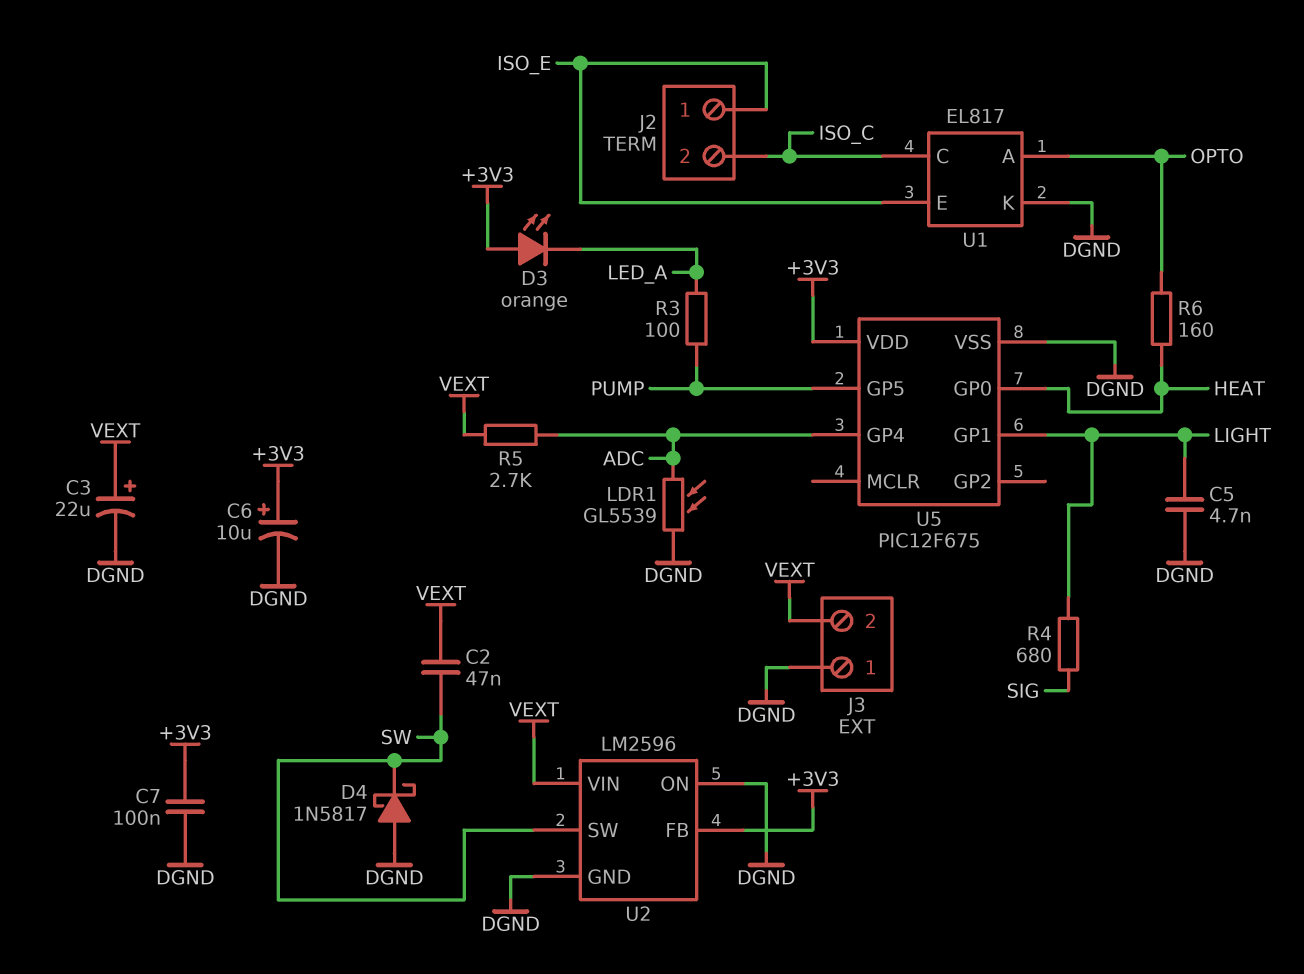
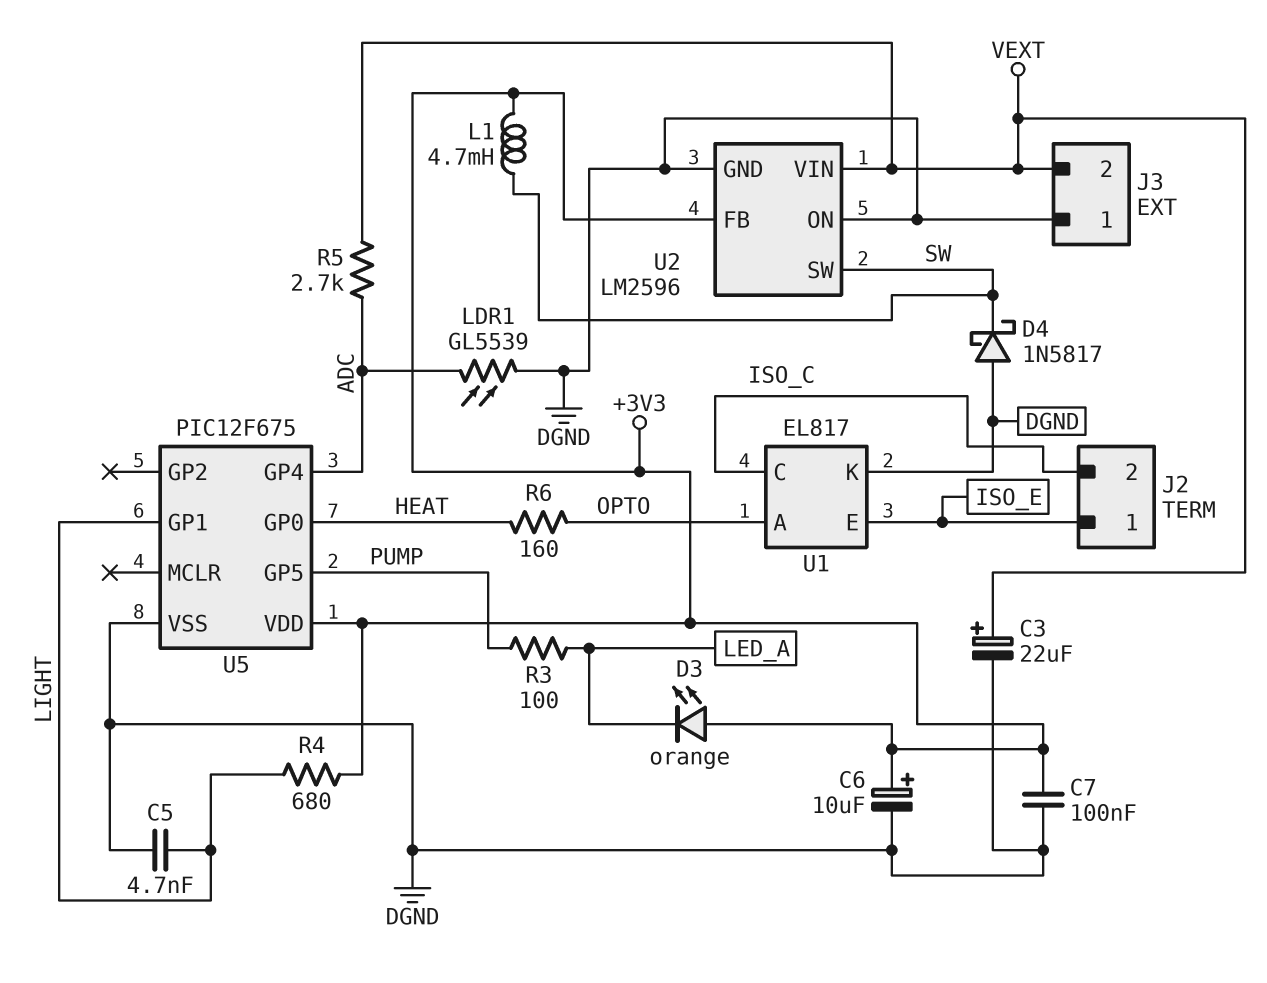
C2: 47nF (SW, VEXT) -> none
L1: none -> 4.7mH (+3V3, SW)
R4: 680 (LIGHT, SIG) -> 680 (+3V3, LIGHT)

